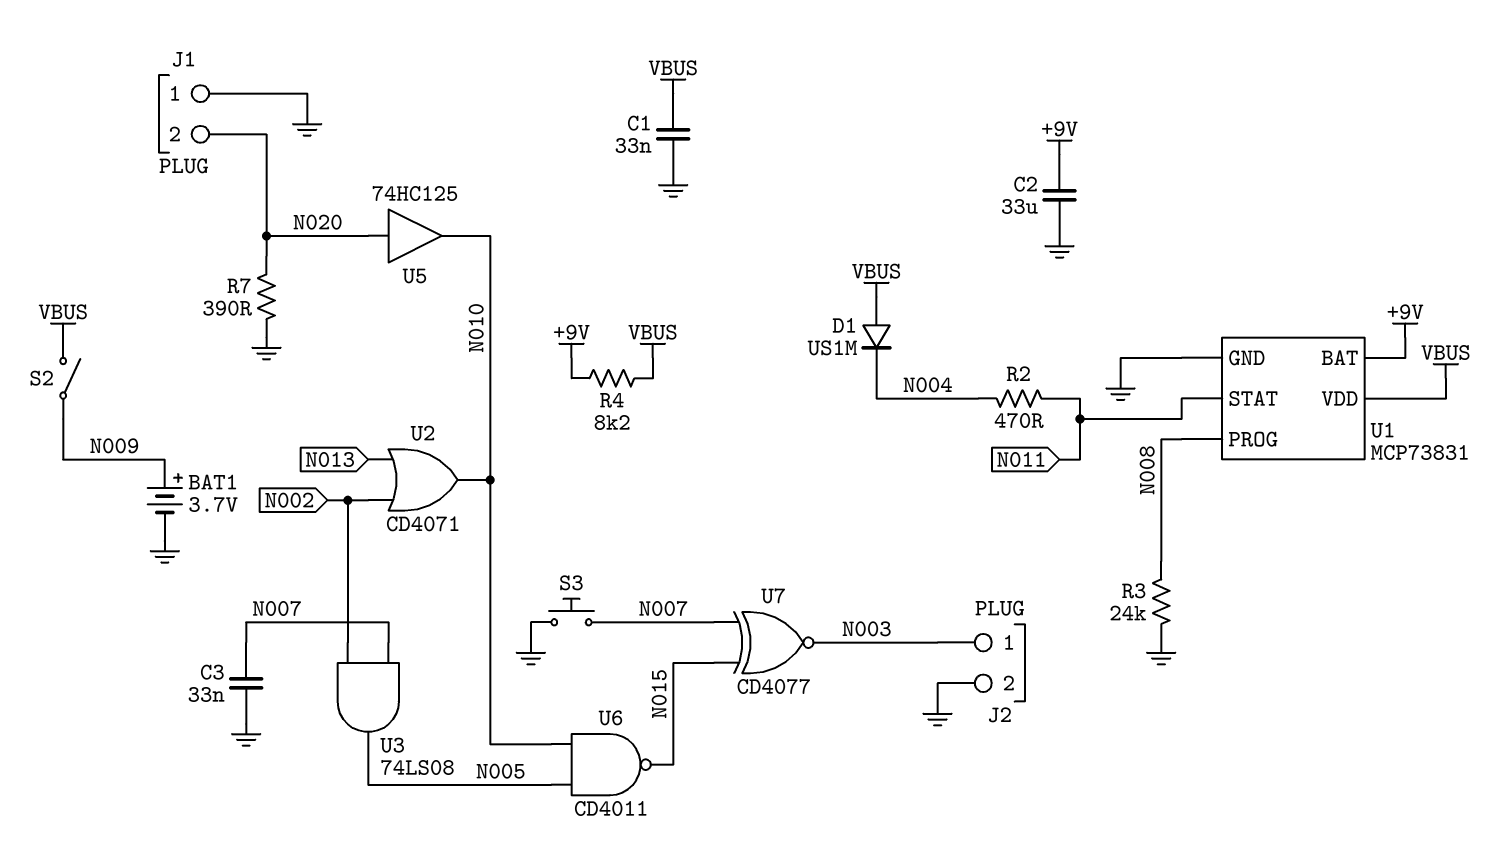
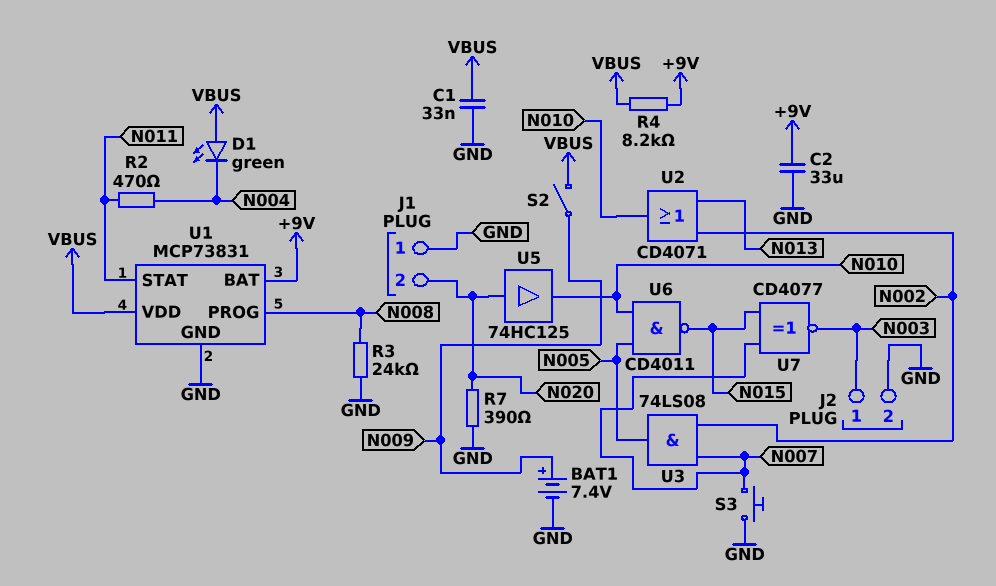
BAT1: 3.7V (plus N009, minus GND) -> 7.4V (plus N009, minus GND)
C3: 33nF (GND, N007) -> none
D1: diode US1M (A VBUS, K N004) -> LED green (A VBUS, K N004)

